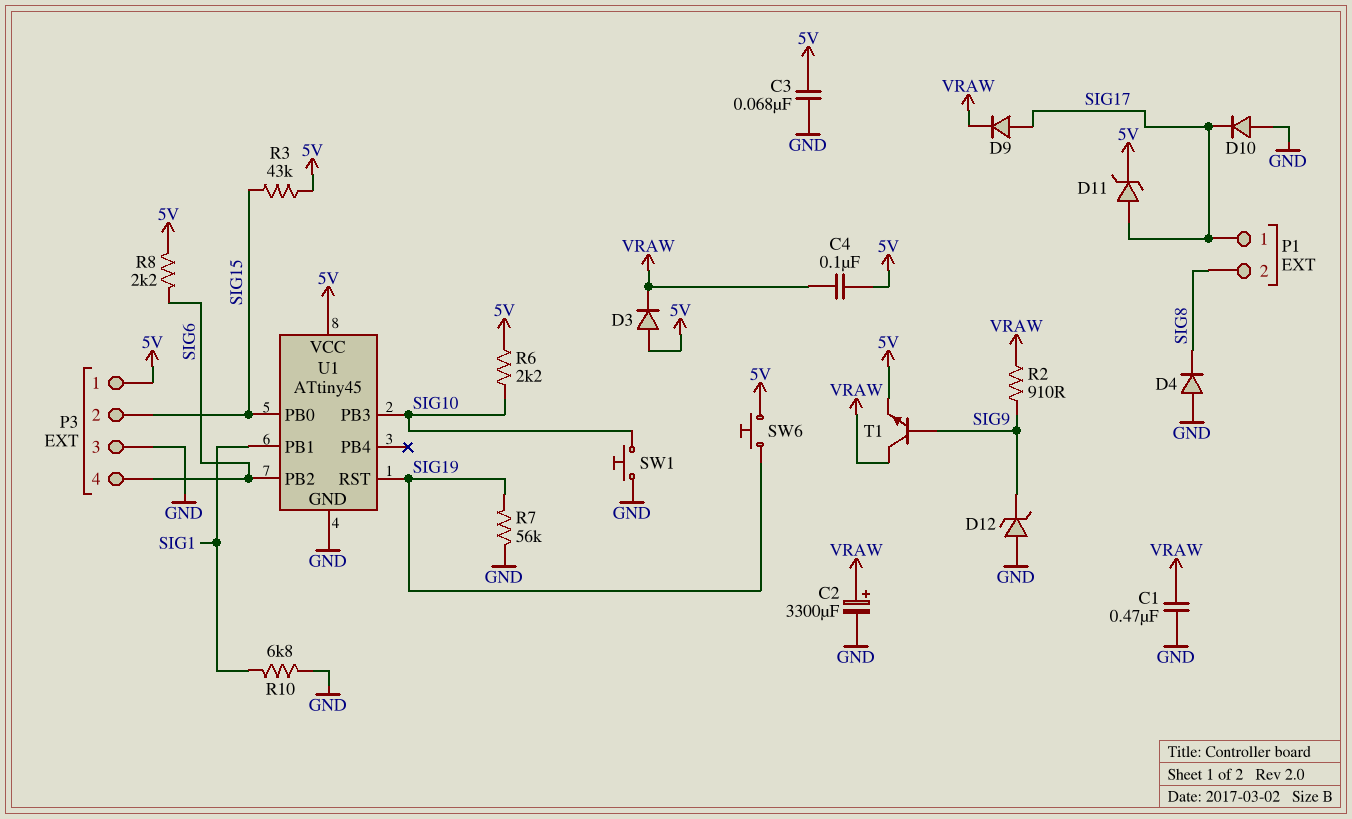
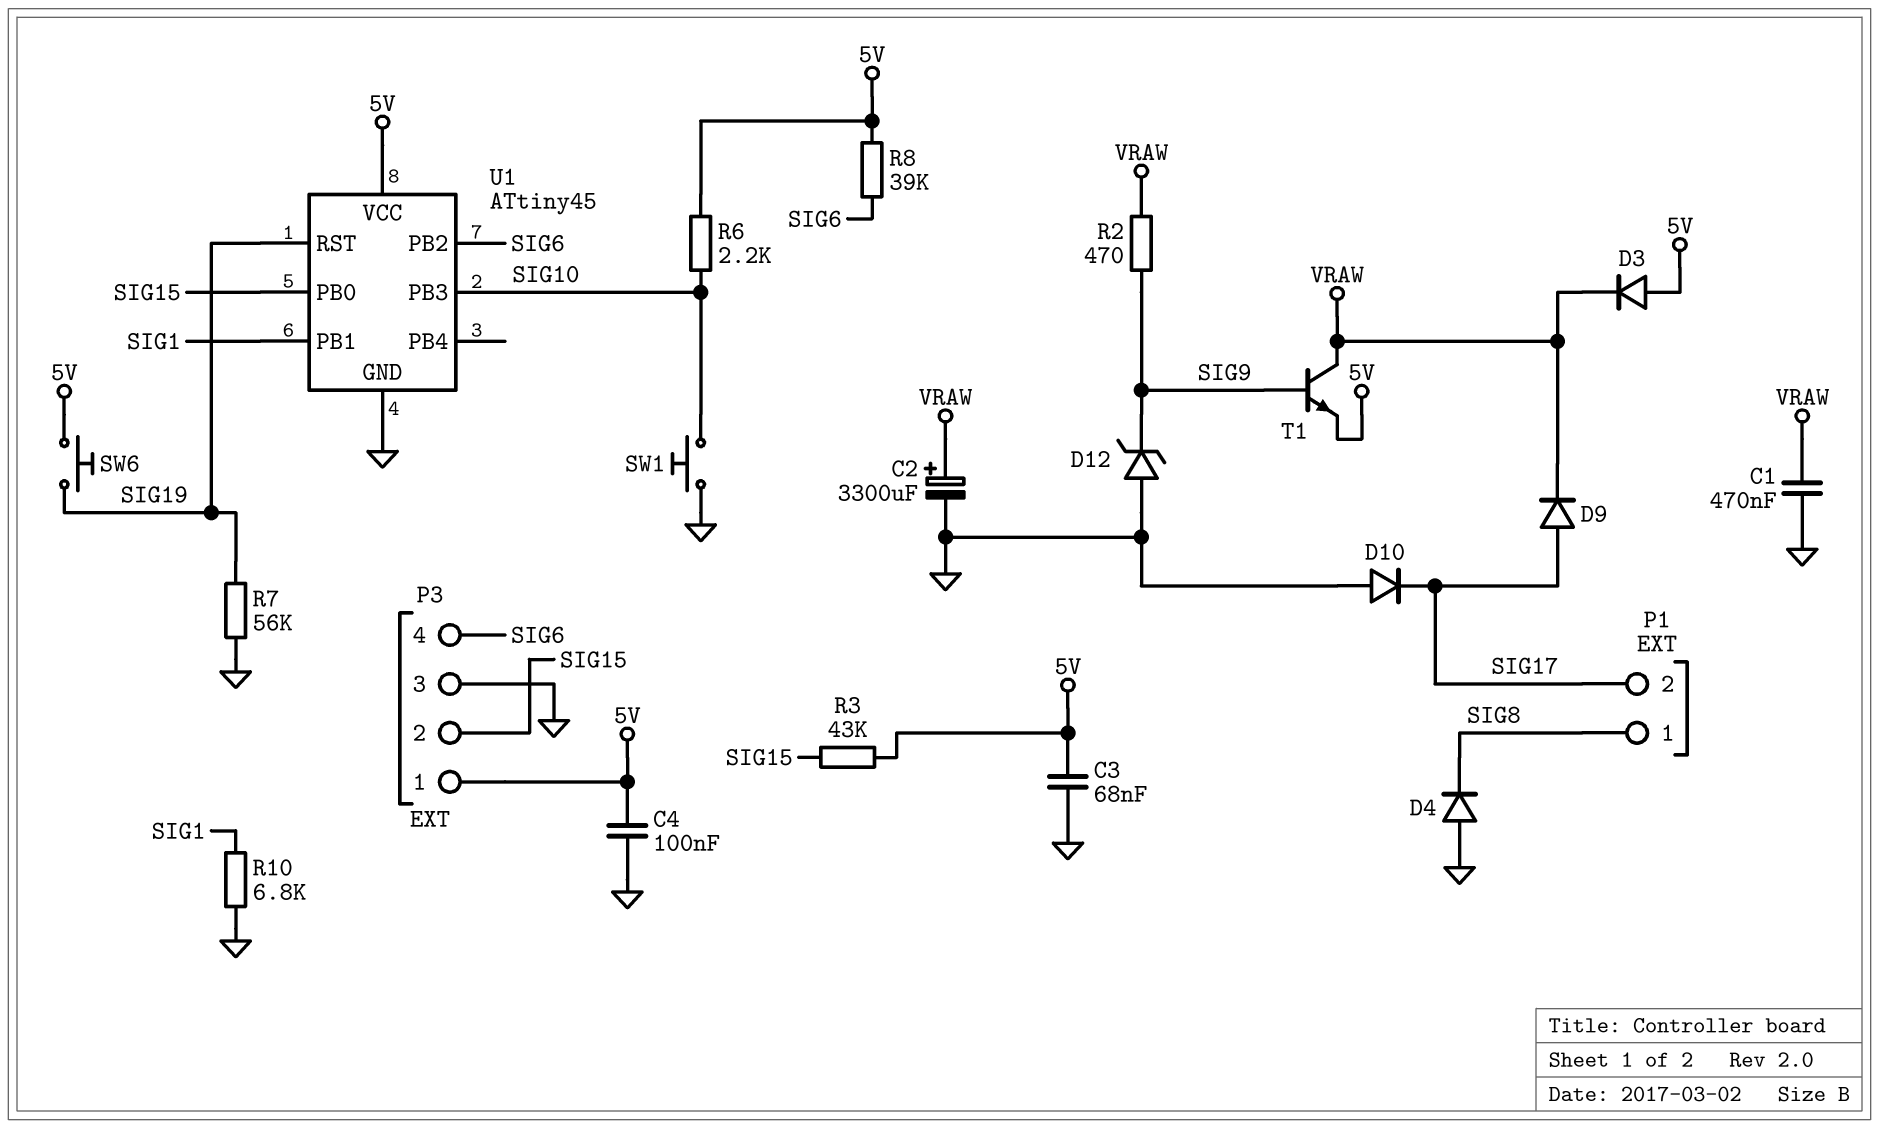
C4: 100nF (5V, VRAW) -> 100nF (5V, GND)
D11: zener (A SIG17, K 5V) -> none
P1 pin 1: SIG17 -> SIG8
P1 pin 2: SIG8 -> SIG17
R2: 910 (SIG9, VRAW) -> 470 (SIG9, VRAW)
R8: 2.2k (5V, SIG6) -> 39k (5V, SIG6)

